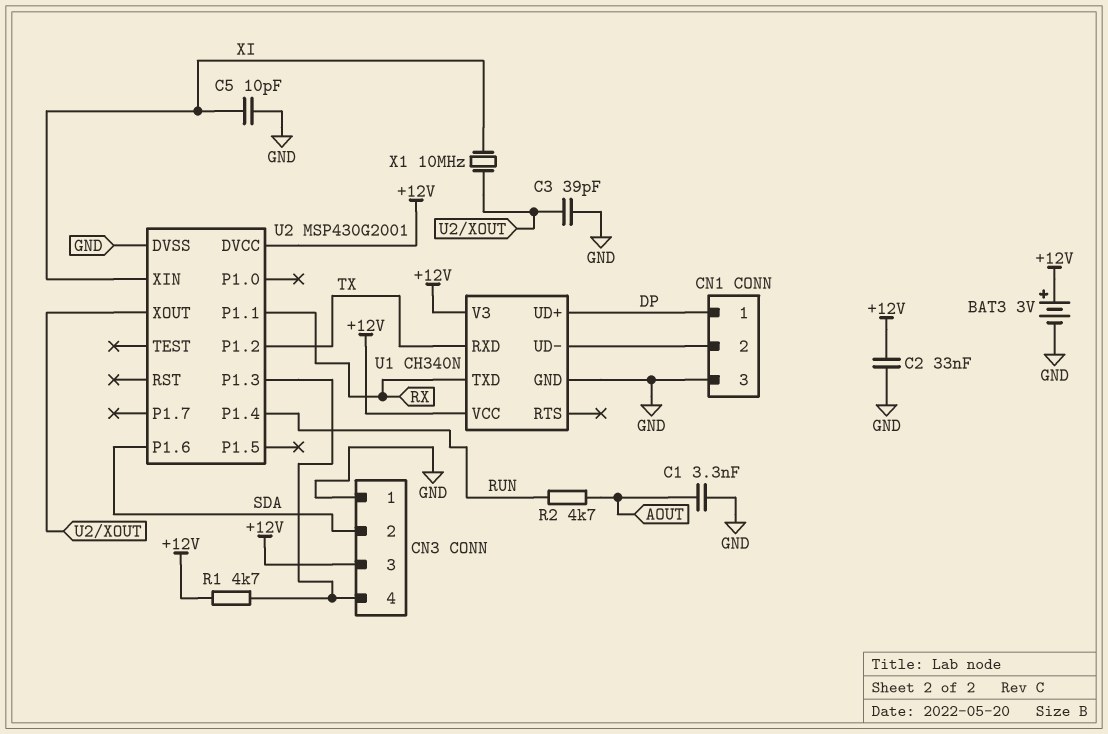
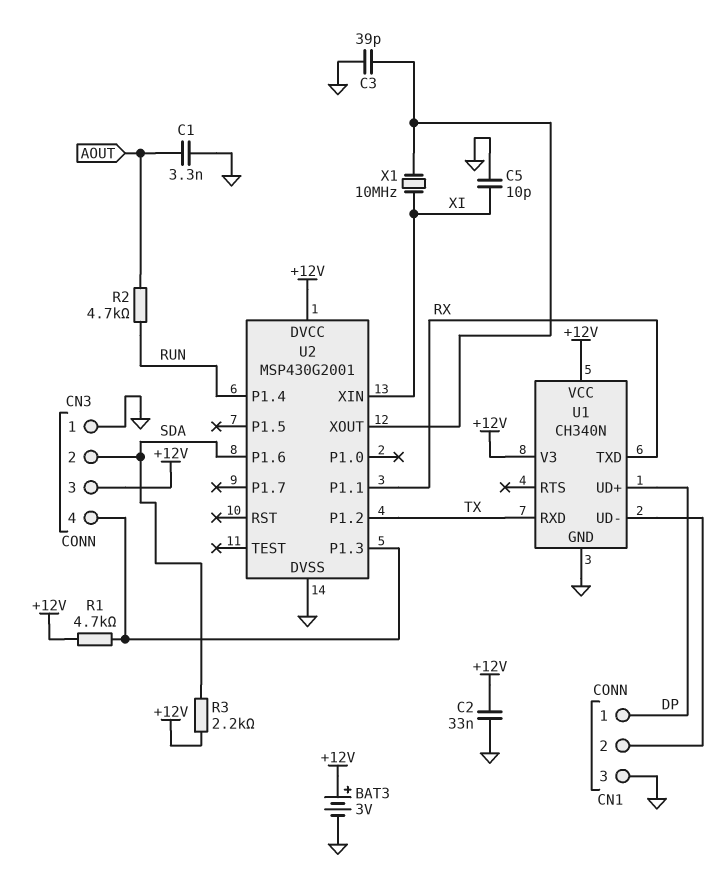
R3: none -> 2.2k (+12V, SDA)

